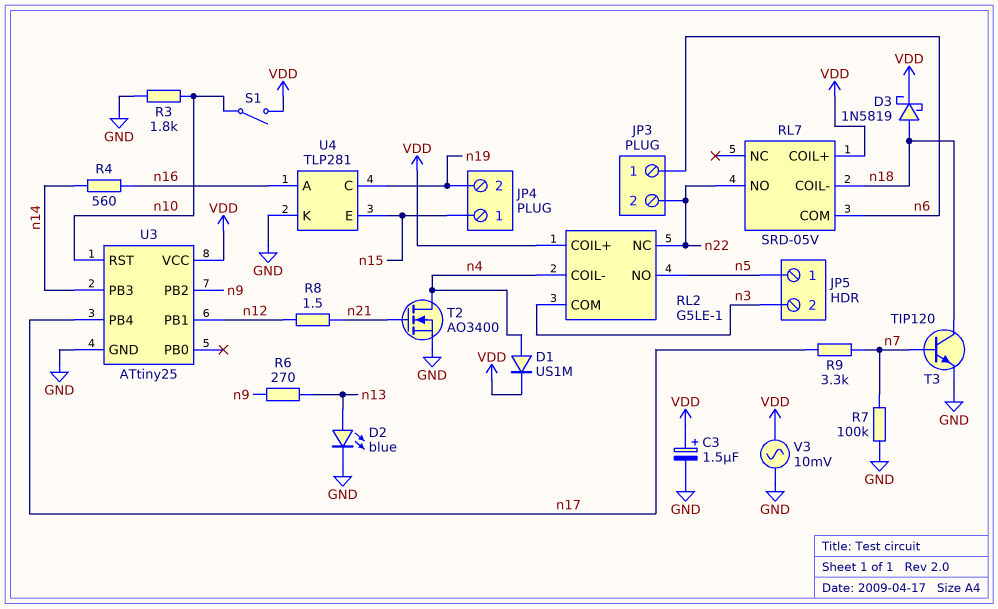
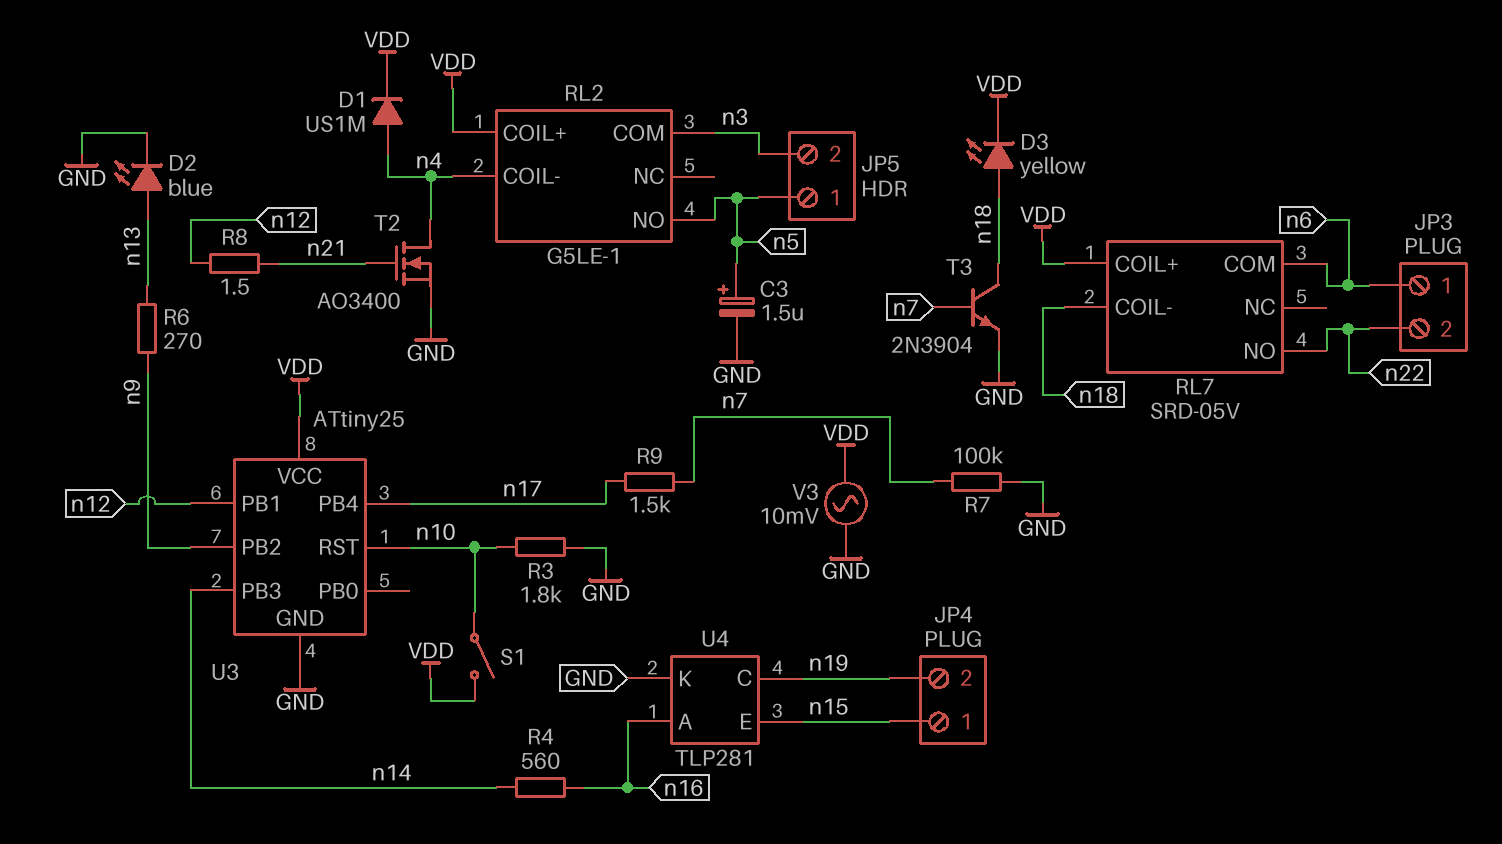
C3: 1.5uF (plus VDD, minus GND) -> 1.5uF (plus n5, minus GND)
D3: schottky 1N5819 (A n18, K VDD) -> LED yellow (A n18, K VDD)
R9: 3.3k (n7, n17) -> 1.5k (n7, n17)
RL2 pin NC: n22 -> none
T3: NPN TIP120 (B n7, C n18, E GND) -> NPN 2N3904 (B n7, C n18, E GND)

